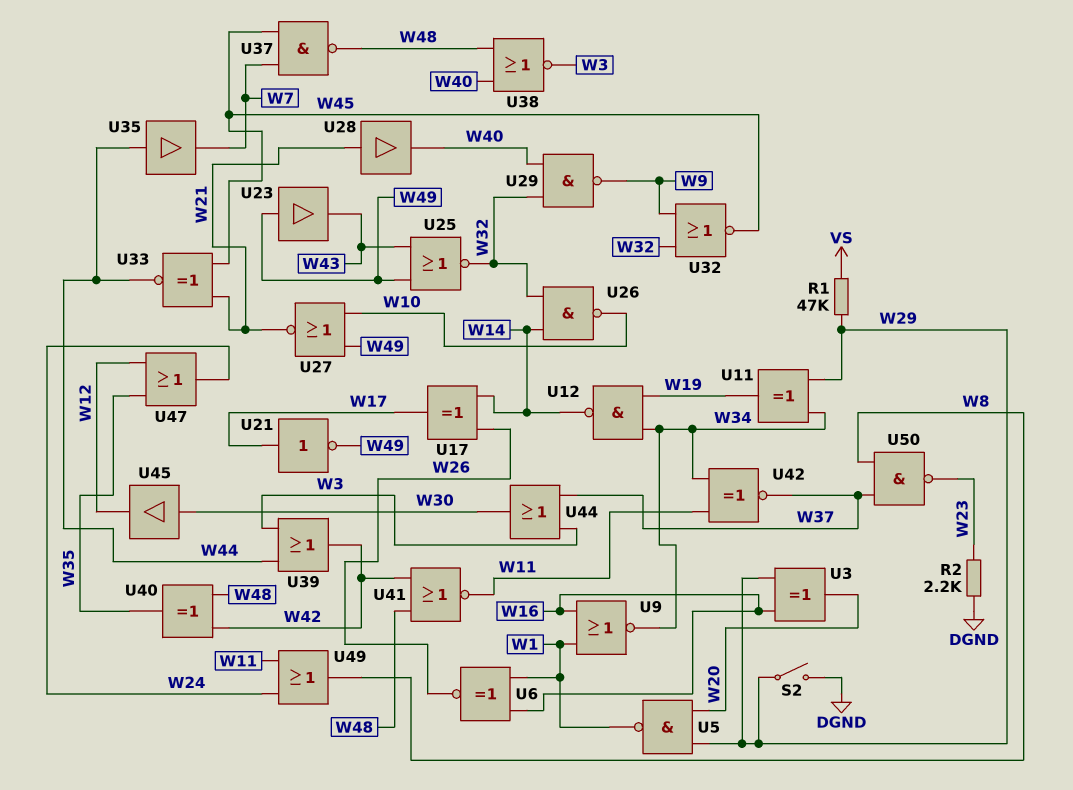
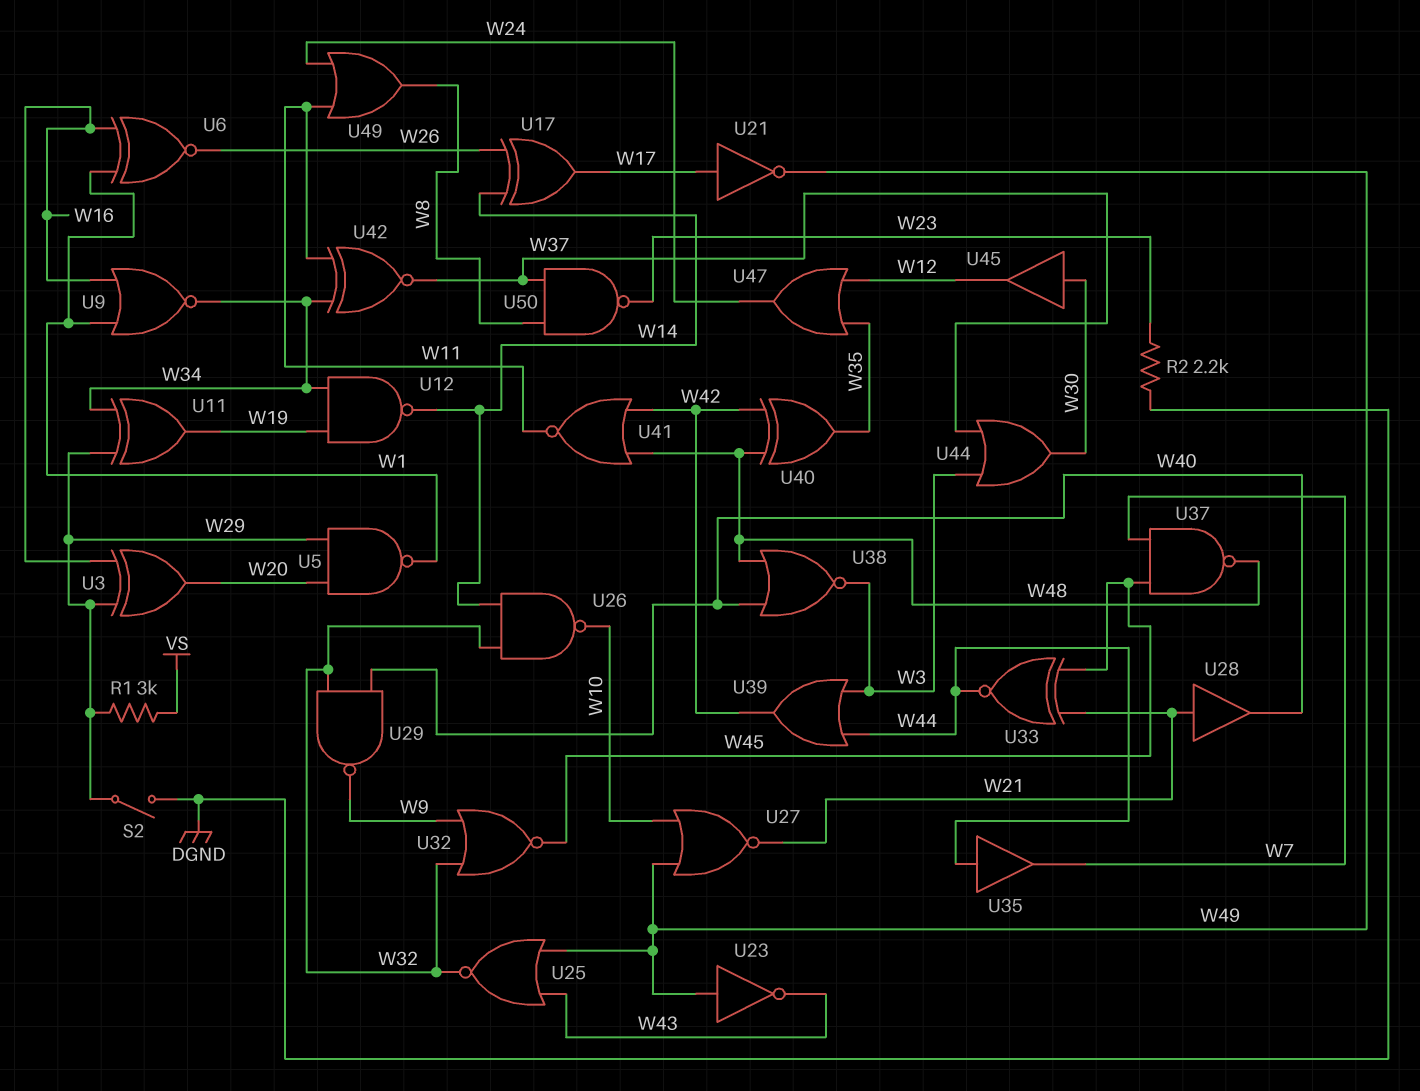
R1: 47k (VS, W29) -> 3k (VS, W29)
U23: buffer (in W49, out W43) -> NOT (in W49, out W43)

